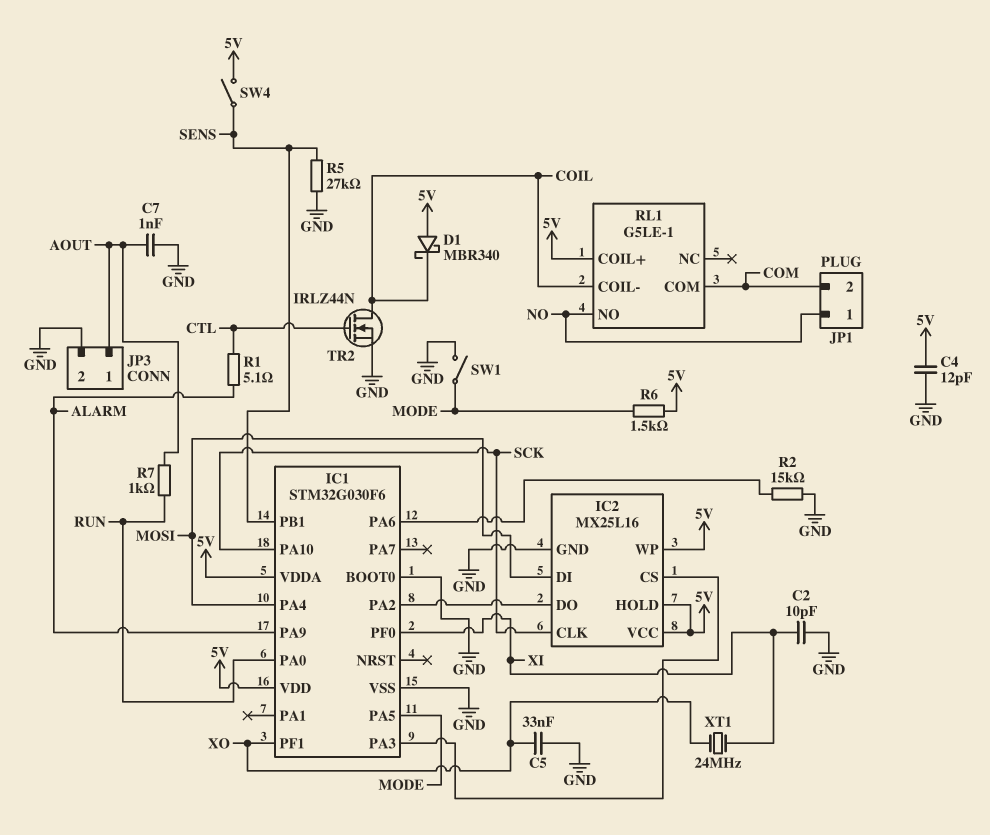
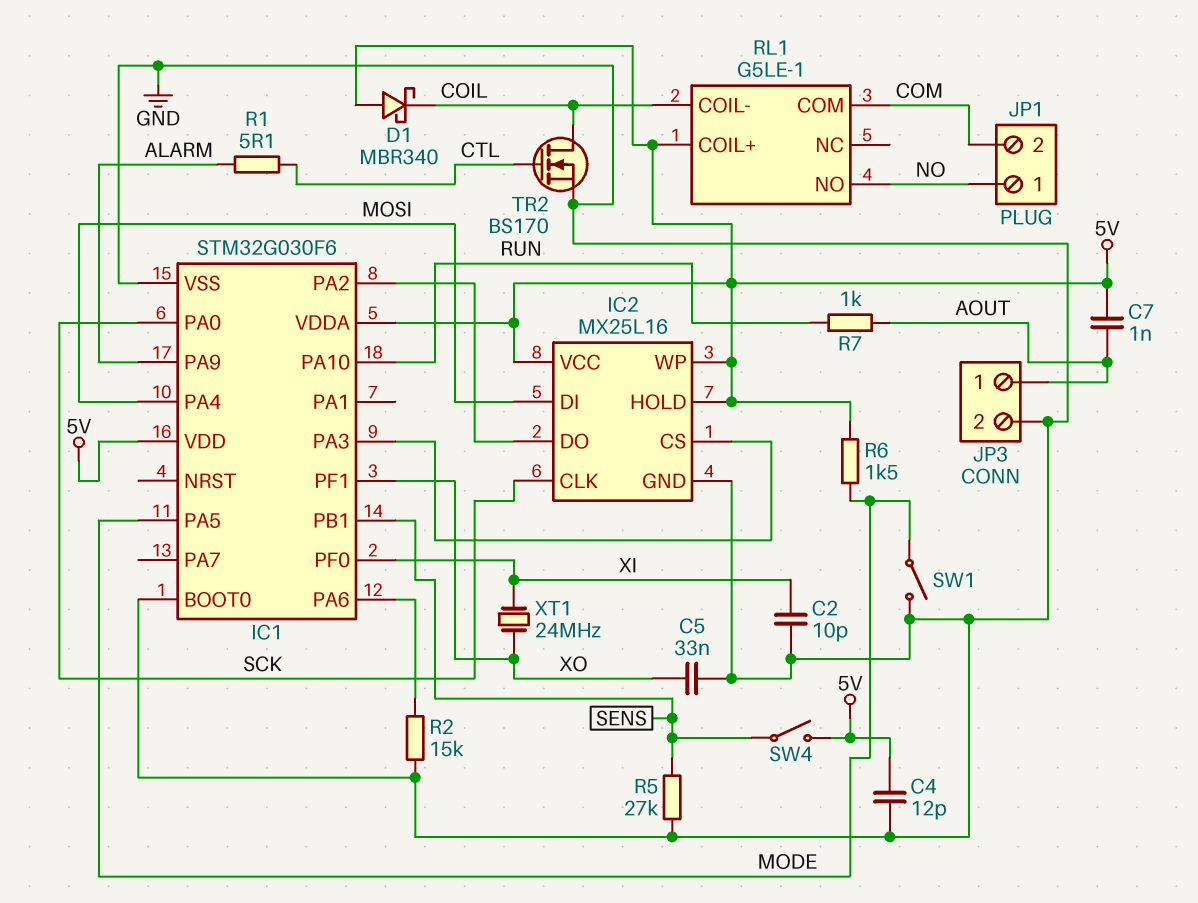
C7: 1nF (AOUT, GND) -> 1nF (5V, AOUT)
IC1 pin PA0: RUN -> SCK
IC1 pin PA10: SCK -> RUN
TR2: NMOS IRLZ44N (G CTL, D COIL, S GND) -> NMOS BS170 (G CTL, D COIL, S GND)

